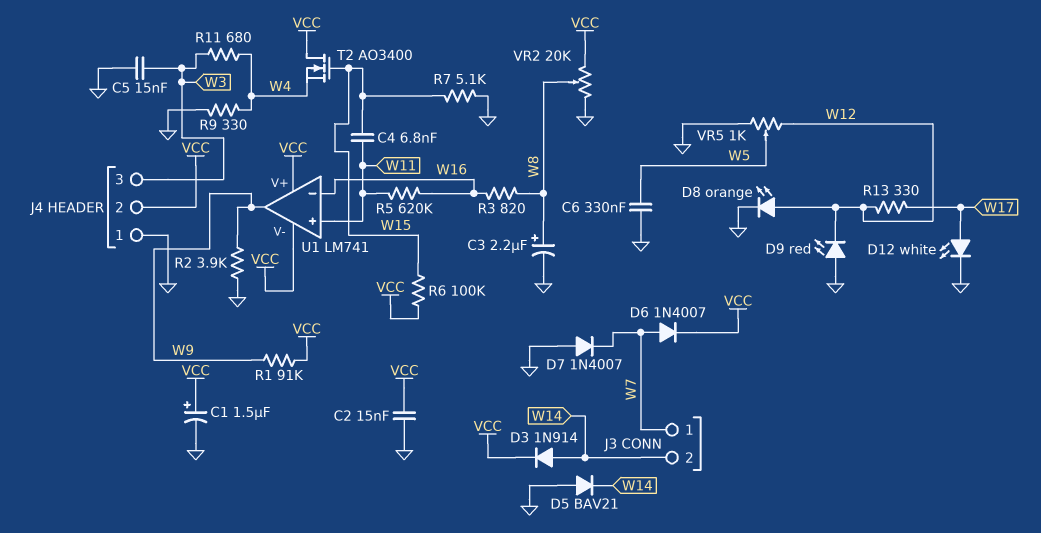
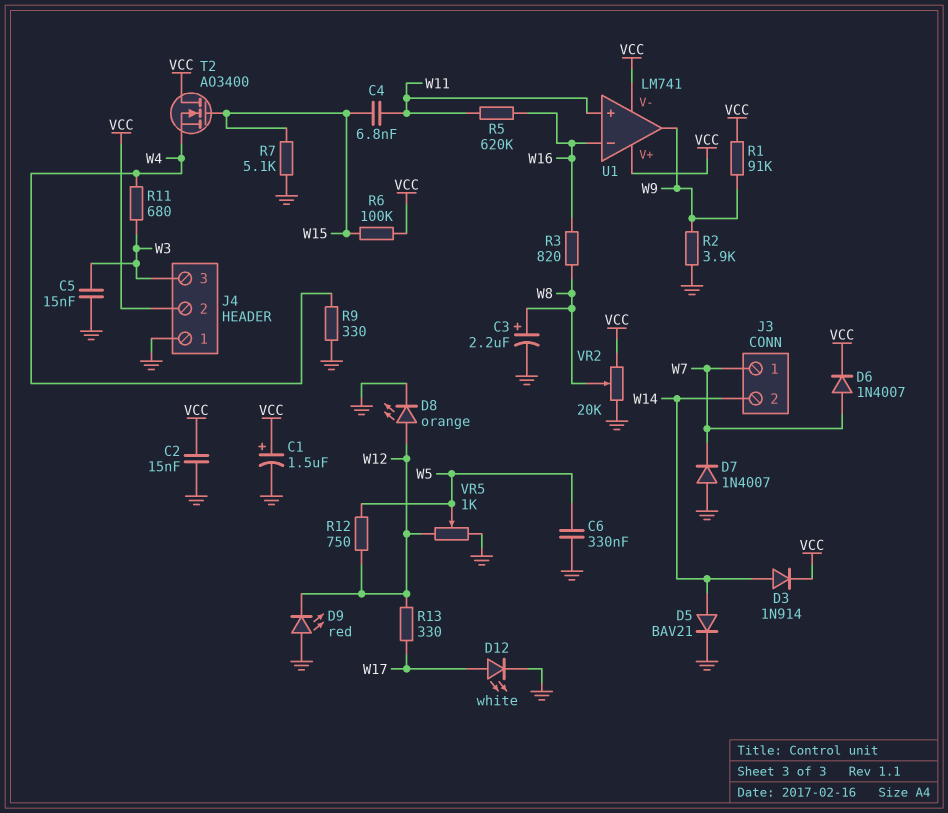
D5: diode BAV21 (A GND, K W14) -> diode BAV21 (A W14, K GND)
R12: none -> 750 (W5, W12)

